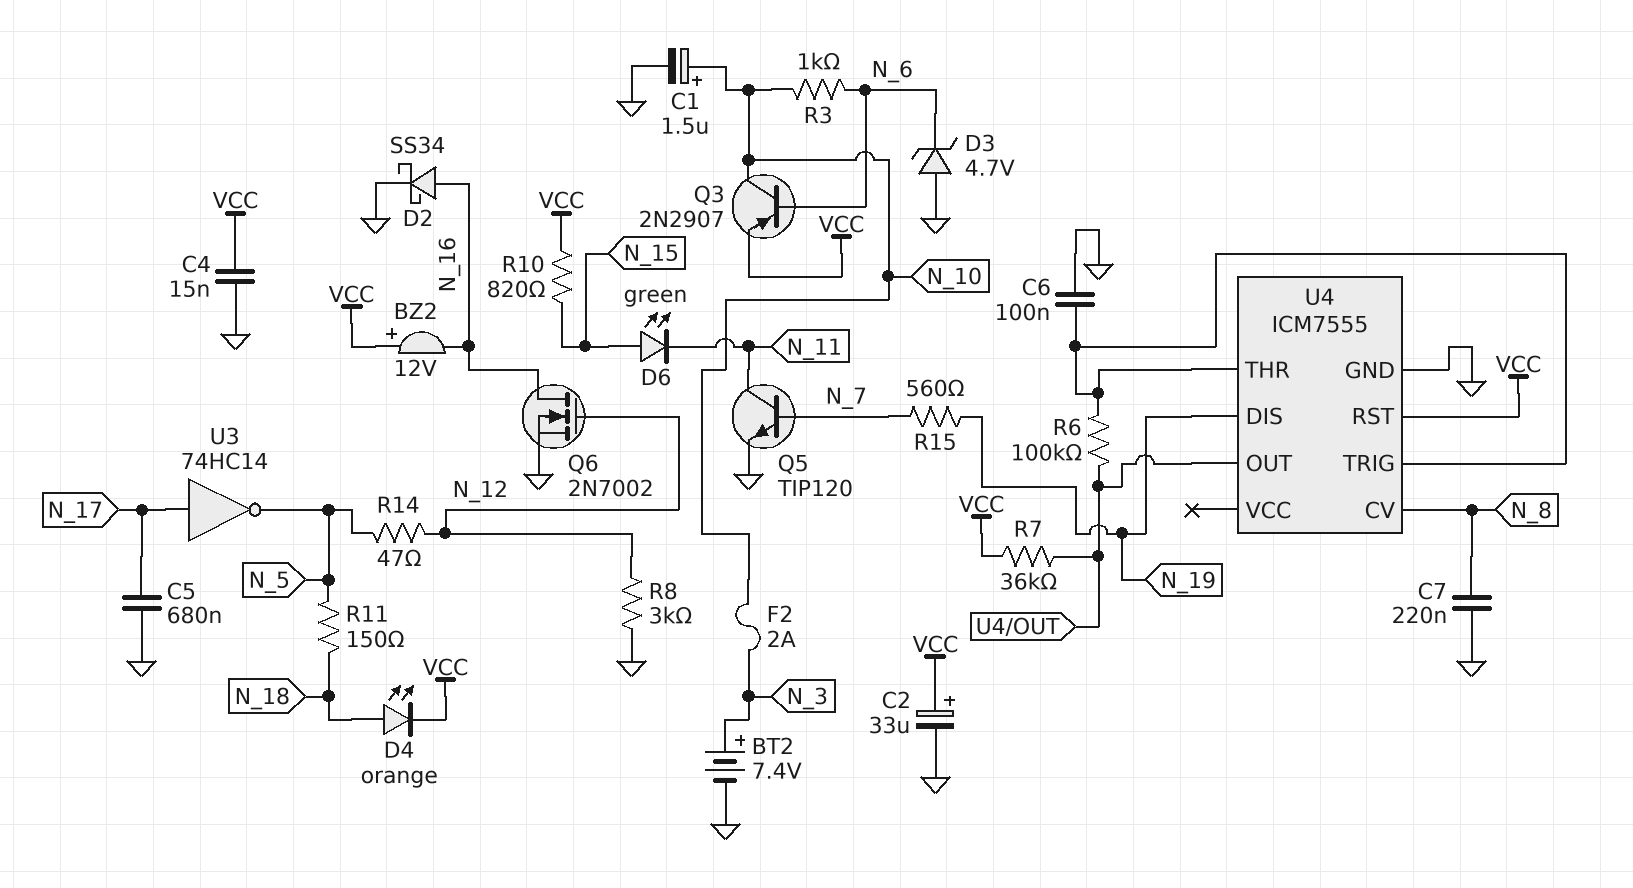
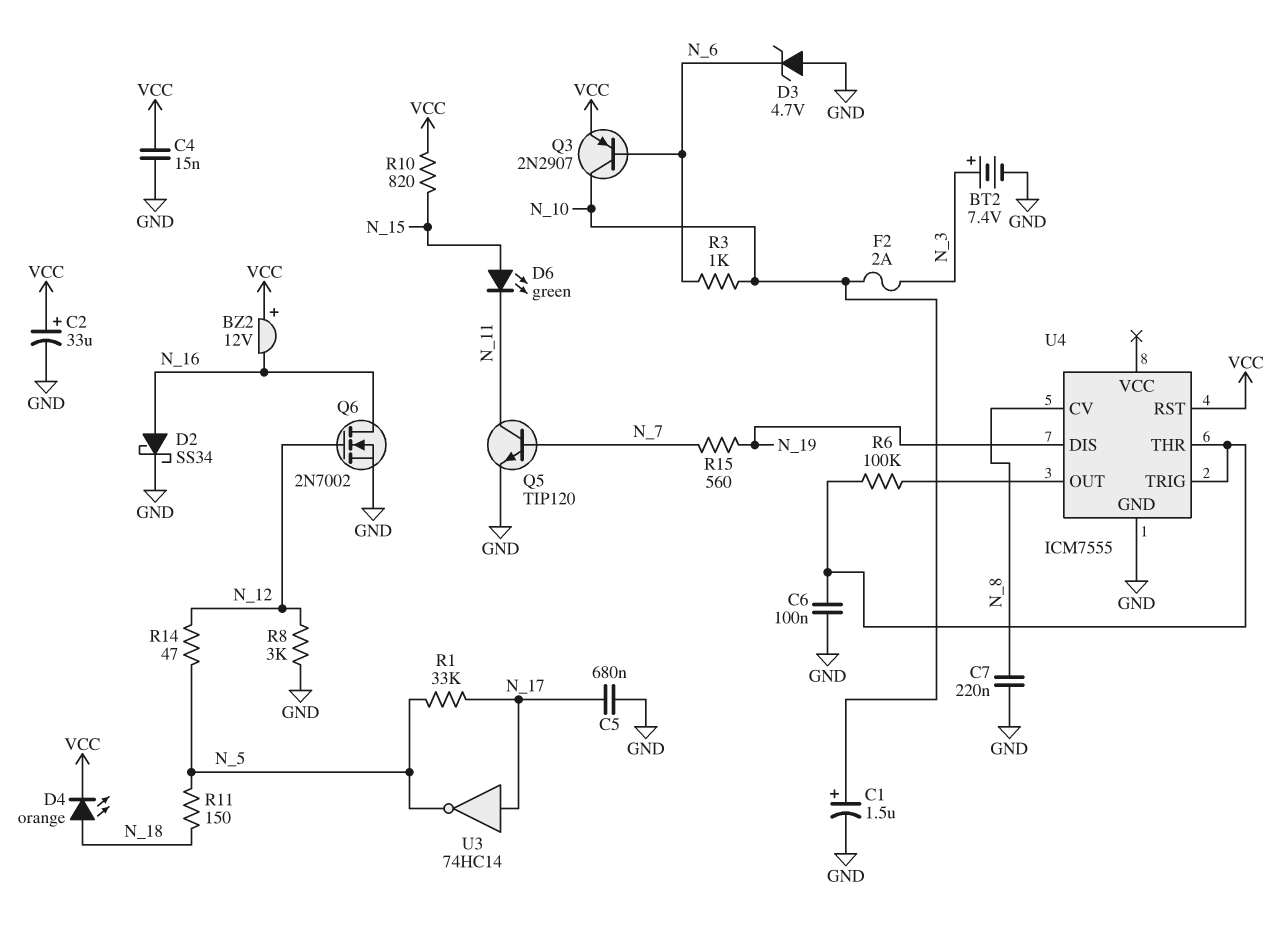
R1: none -> 33k (N_5, N_17)
R7: 36k (U4/OUT, VCC) -> none

